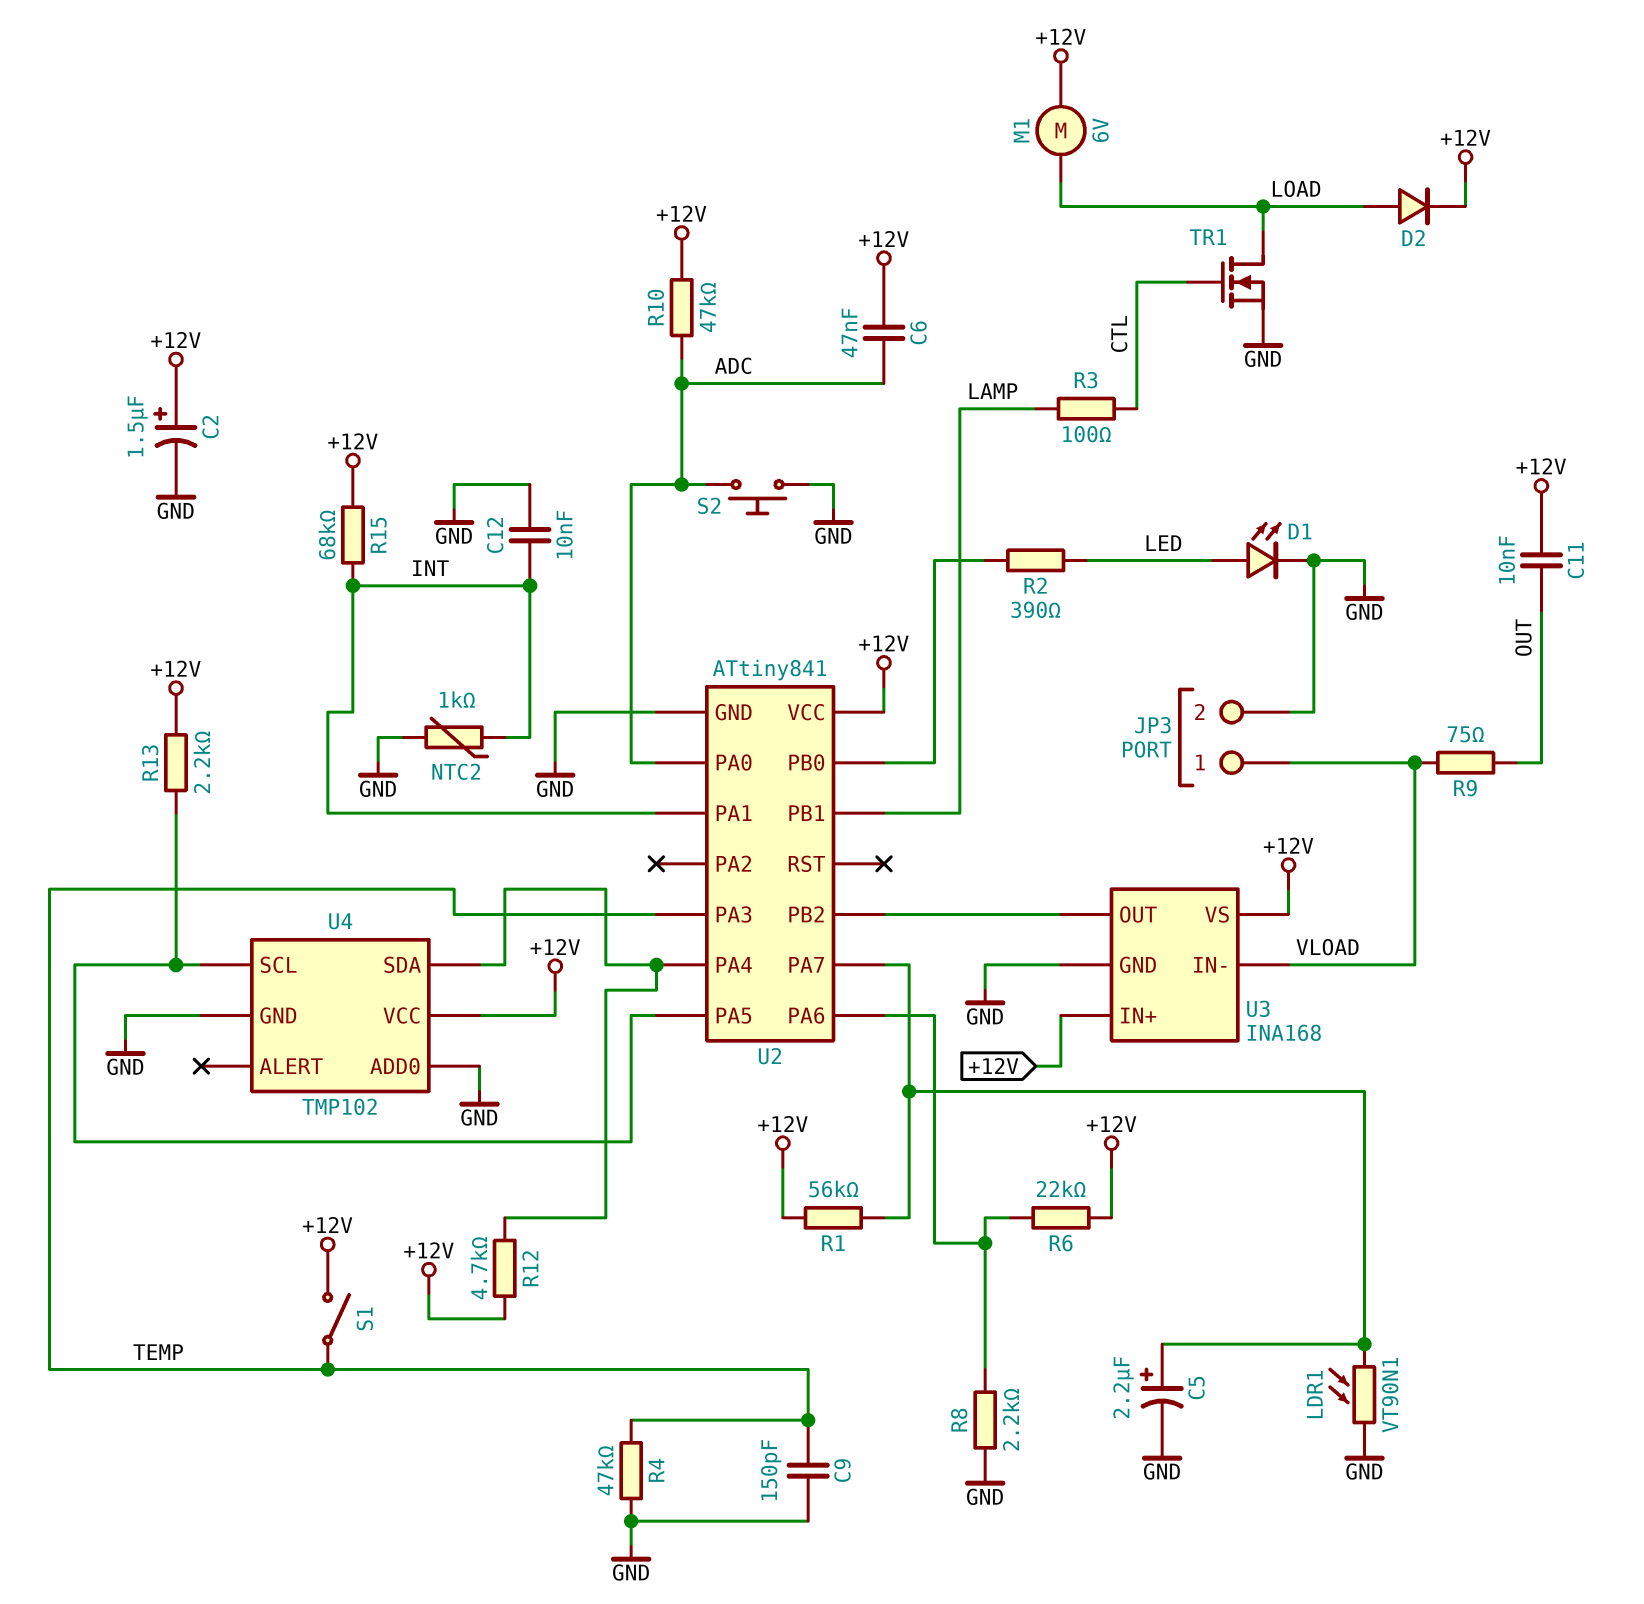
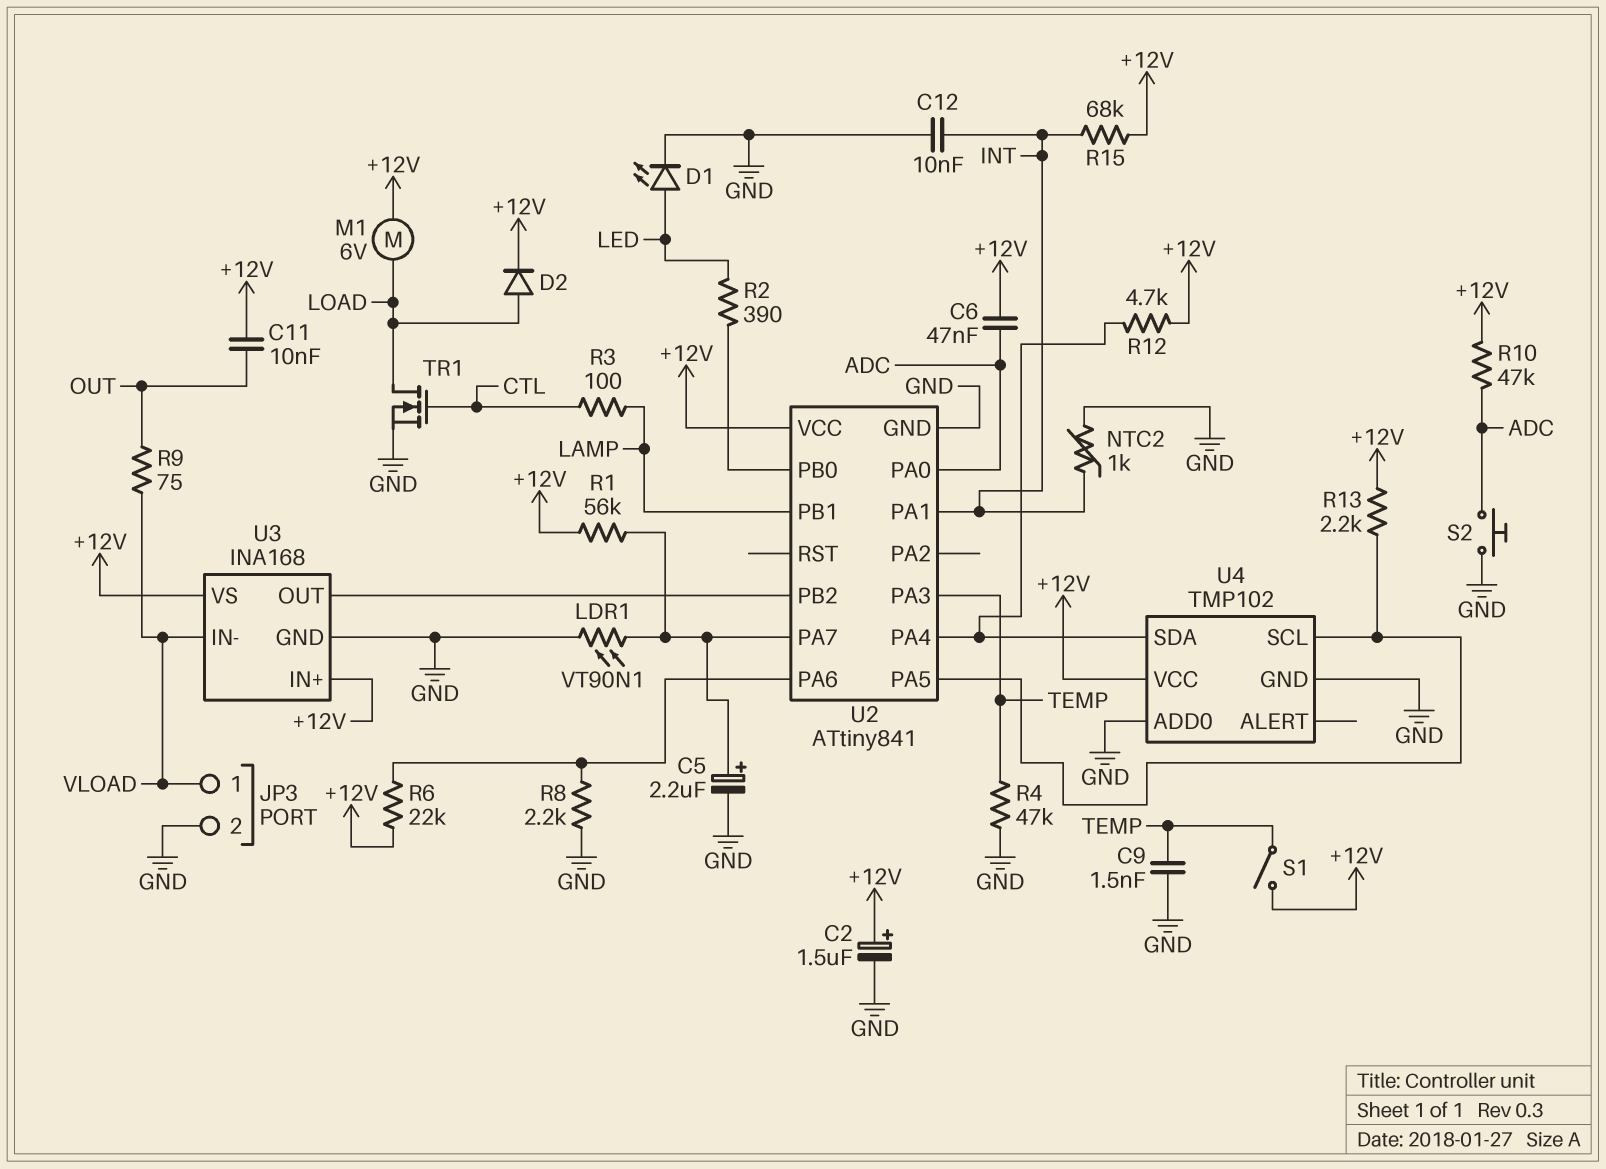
C9: 150pF (GND, TEMP) -> 1.5nF (GND, TEMP)

